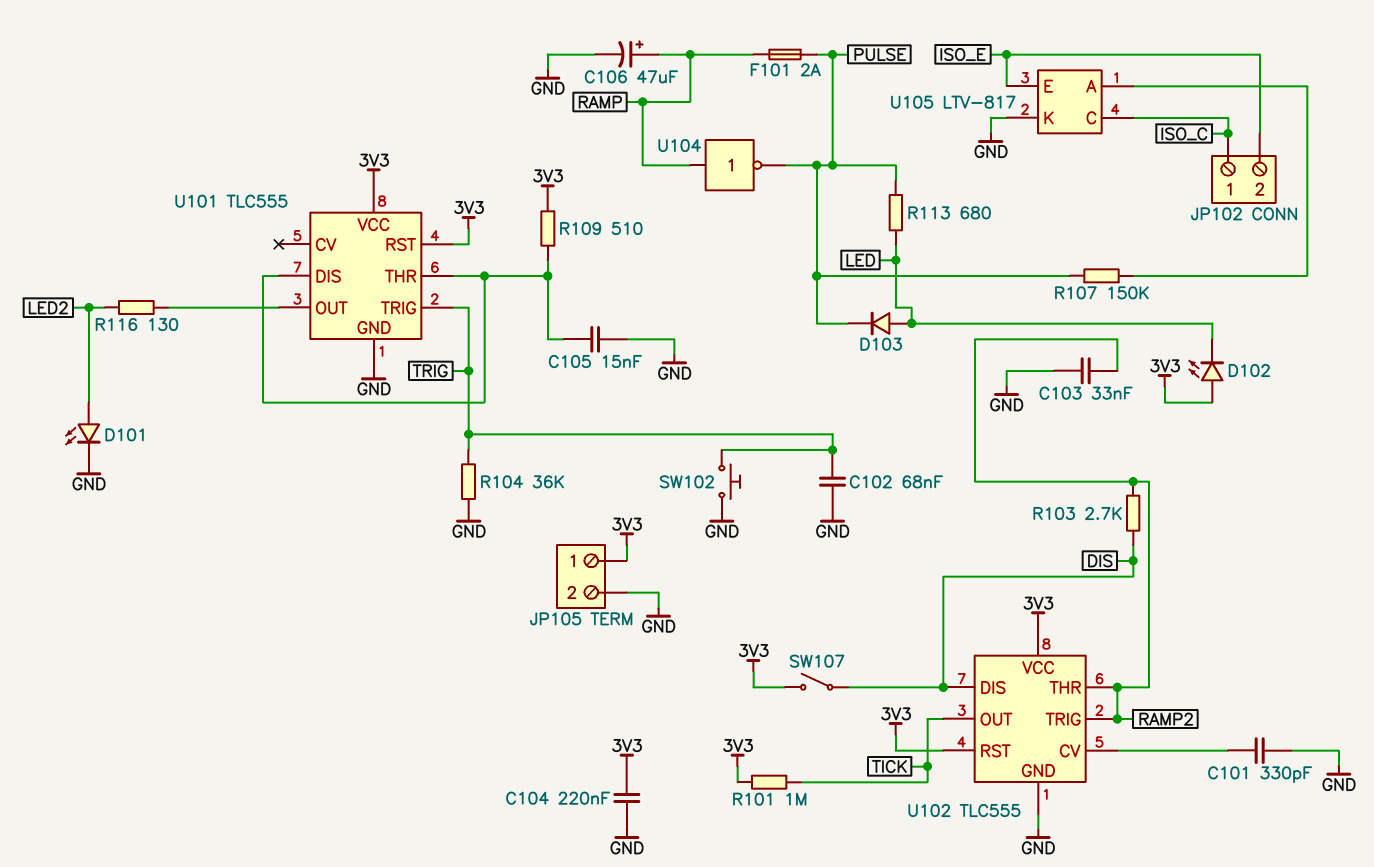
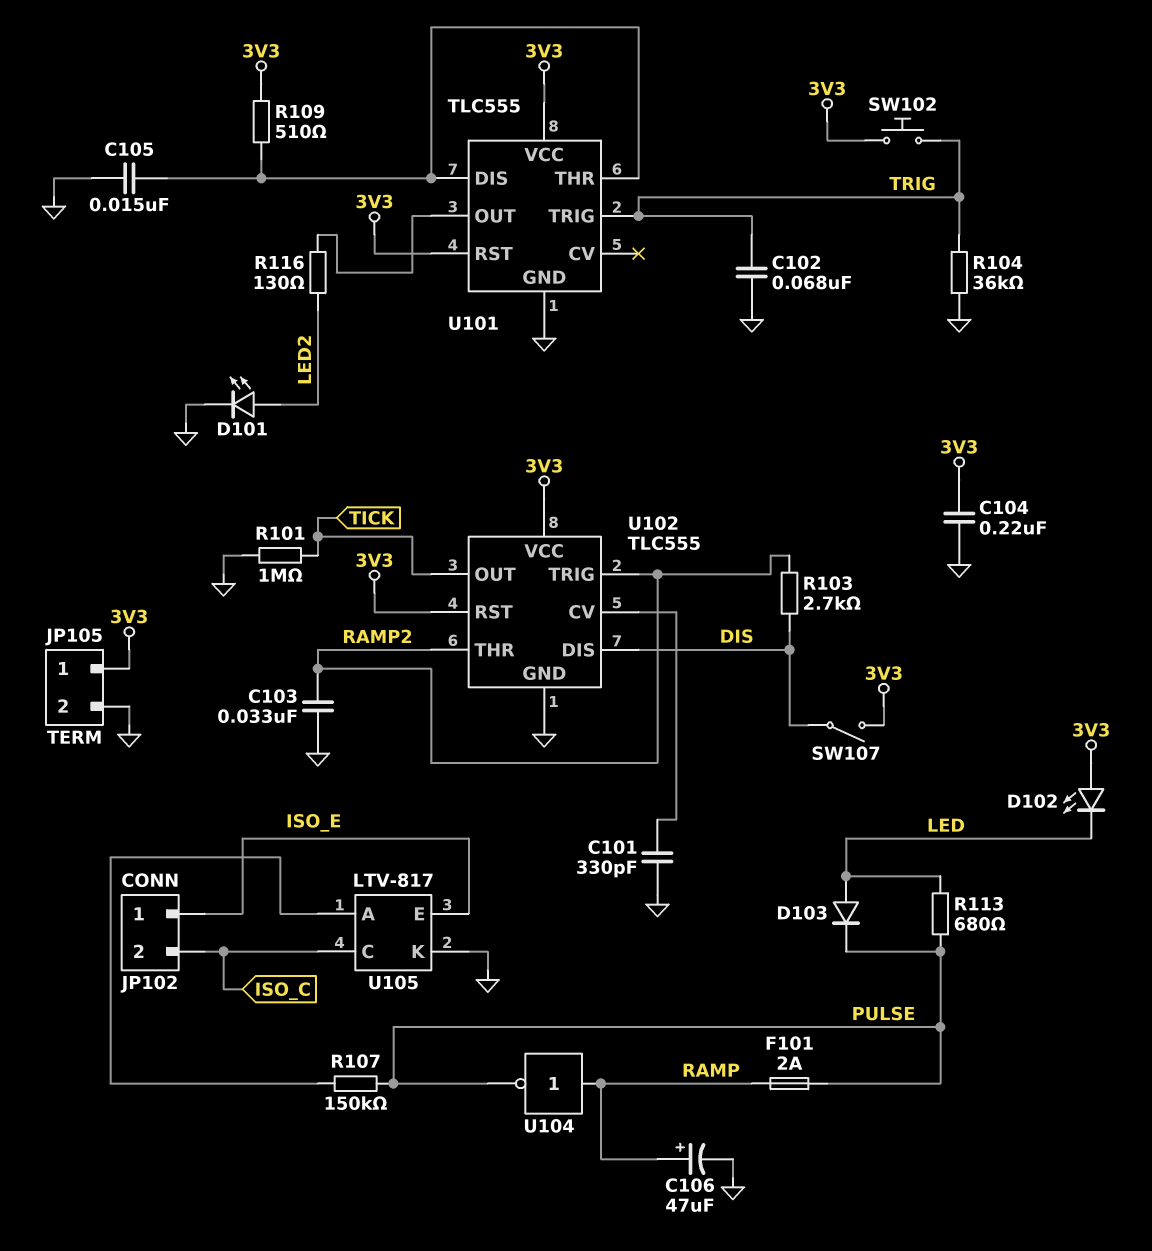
JP102 pin 1: ISO_C -> ISO_E
JP102 pin 2: ISO_E -> ISO_C
R101: 1M (3V3, TICK) -> 1M (GND, TICK)
SW102: button (GND, TRIG) -> button (3V3, TRIG)

